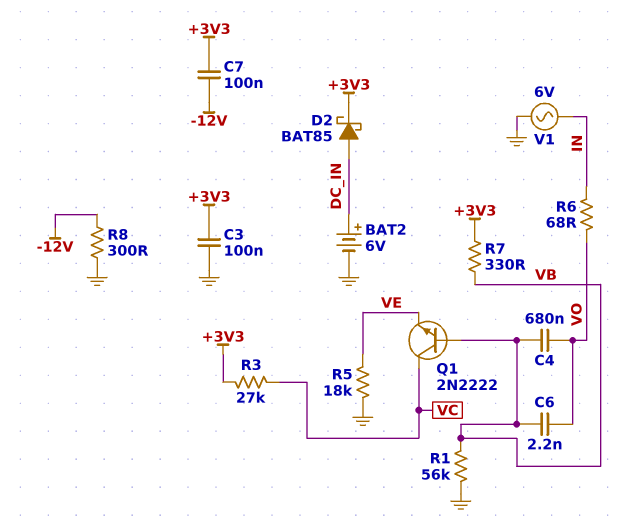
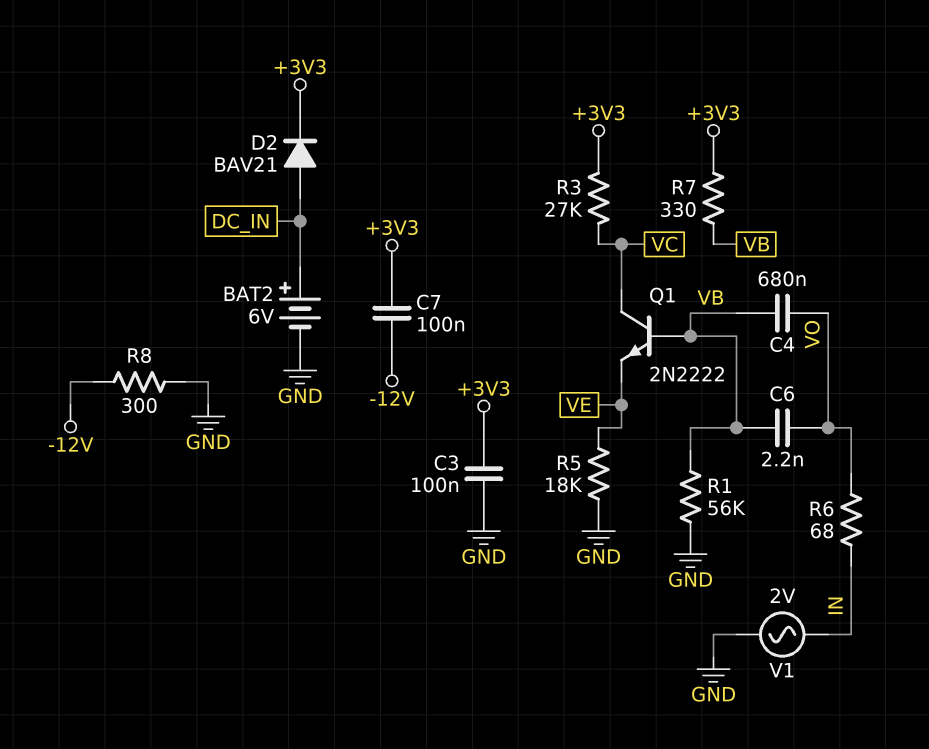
D2: schottky BAT85 (A DC_IN, K +3V3) -> diode BAV21 (A DC_IN, K +3V3)
V1: AC 6V (GND, IN) -> AC 2V (GND, IN)

